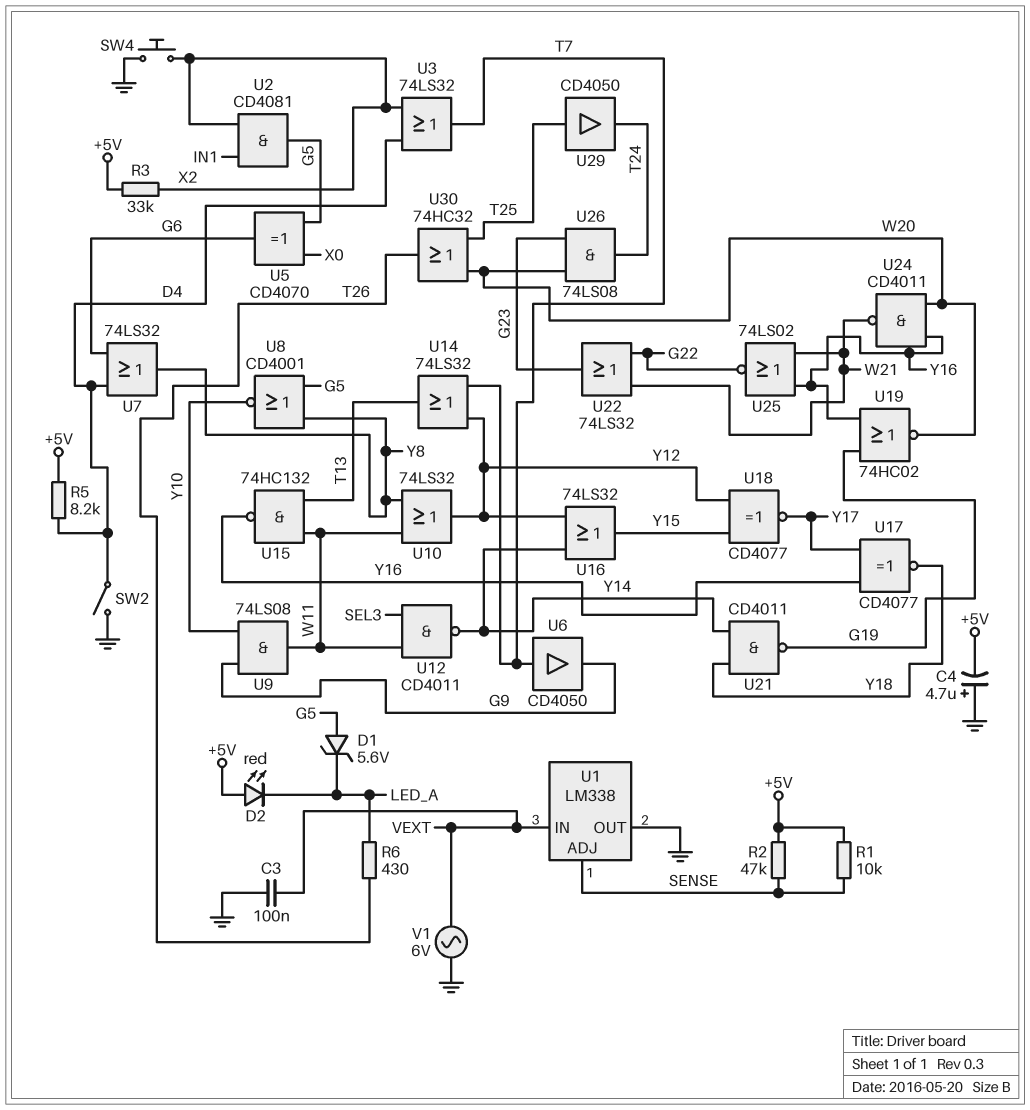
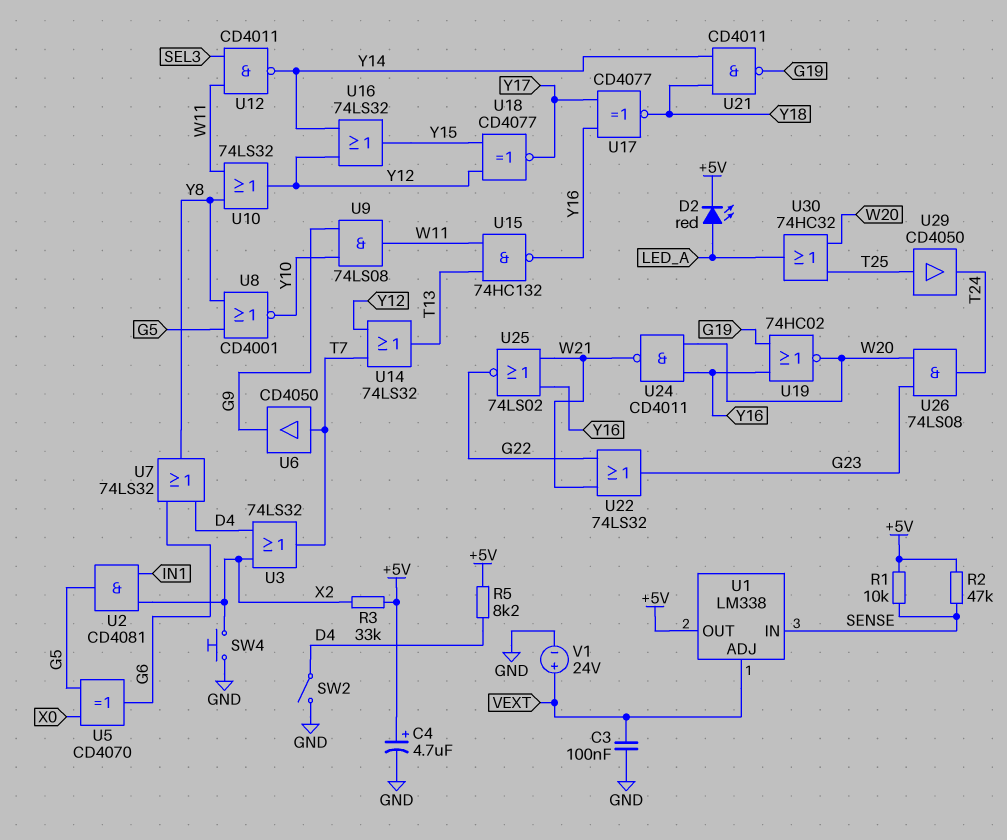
C4: 4.7uF (plus GND, minus +5V) -> 4.7uF (plus +5V, minus GND)
D1: zener 5.6V (A G5, K LED_A) -> none
D2: LED red (A +5V, K LED_A) -> LED red (A LED_A, K +5V)
R6: 430 (LED_A, T26) -> none
U1 pin ADJ: SENSE -> VEXT
U1 pin IN: VEXT -> SENSE
U1 pin OUT: GND -> +5V
U30: OR 74HC32 (in T25, in W20, out T26) -> OR 74HC32 (in T25, in W20, out LED_A)
V1: AC 6V (GND, VEXT) -> 24V (plus VEXT, minus GND)

